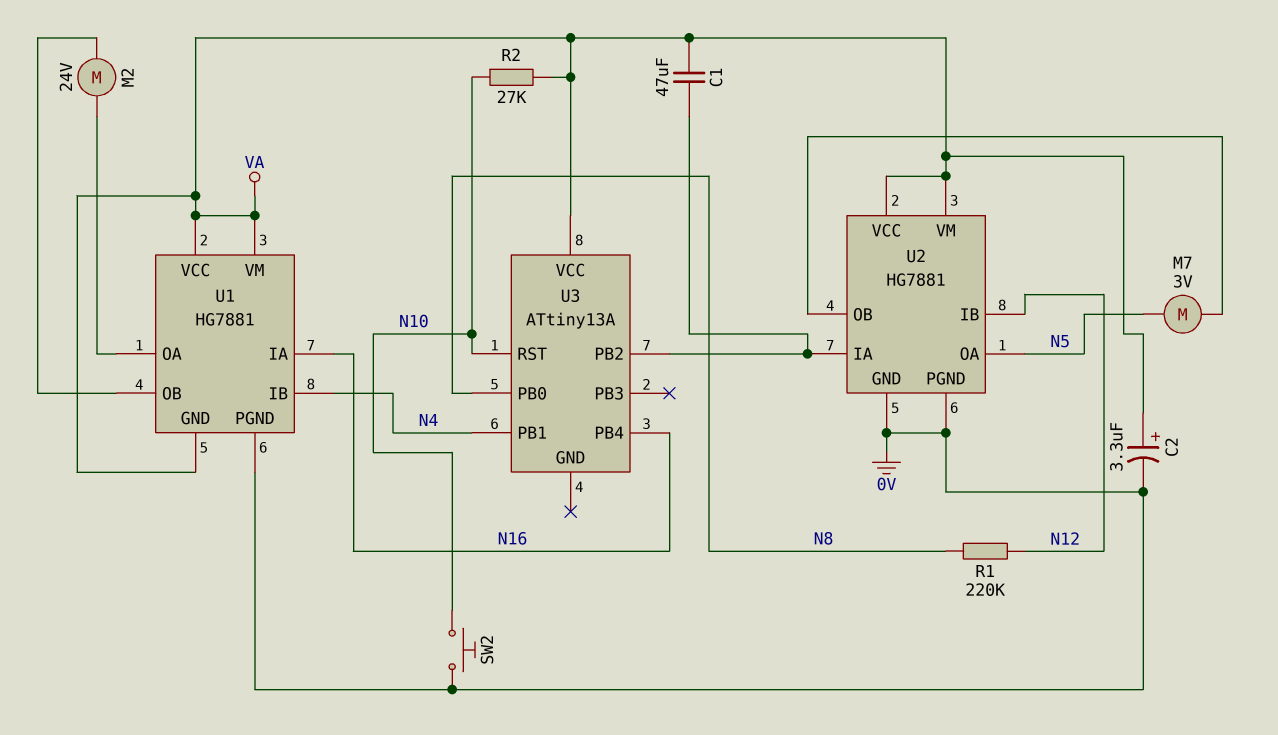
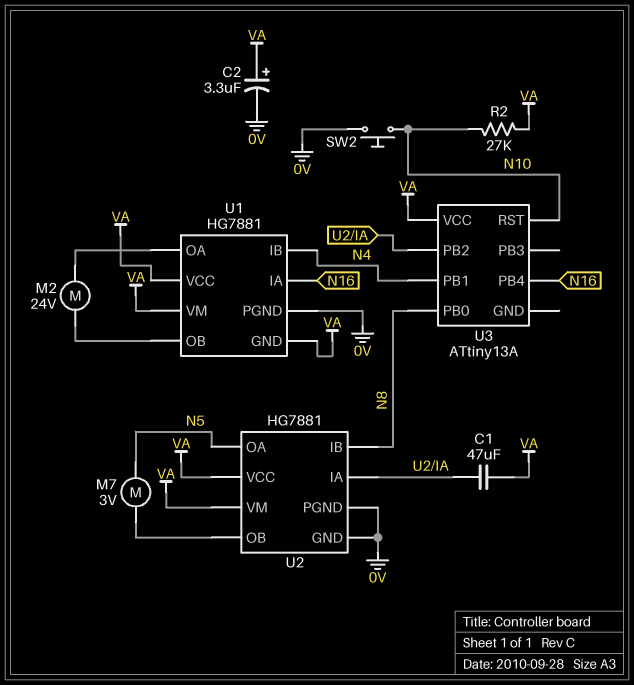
R1: 220k (N8, N12) -> none
U2 pin IB: N12 -> N8

